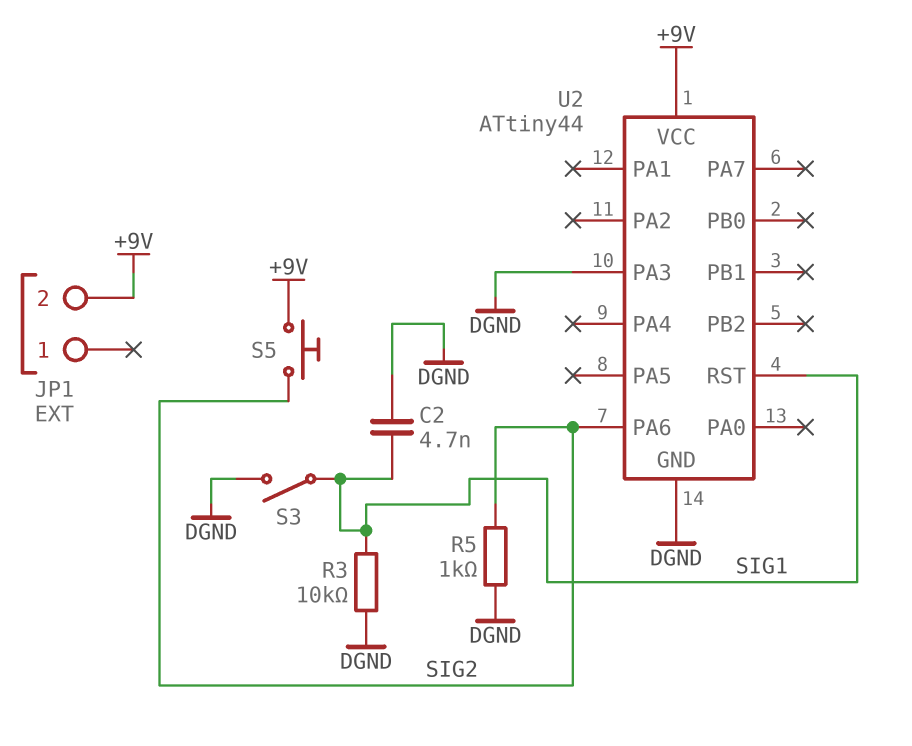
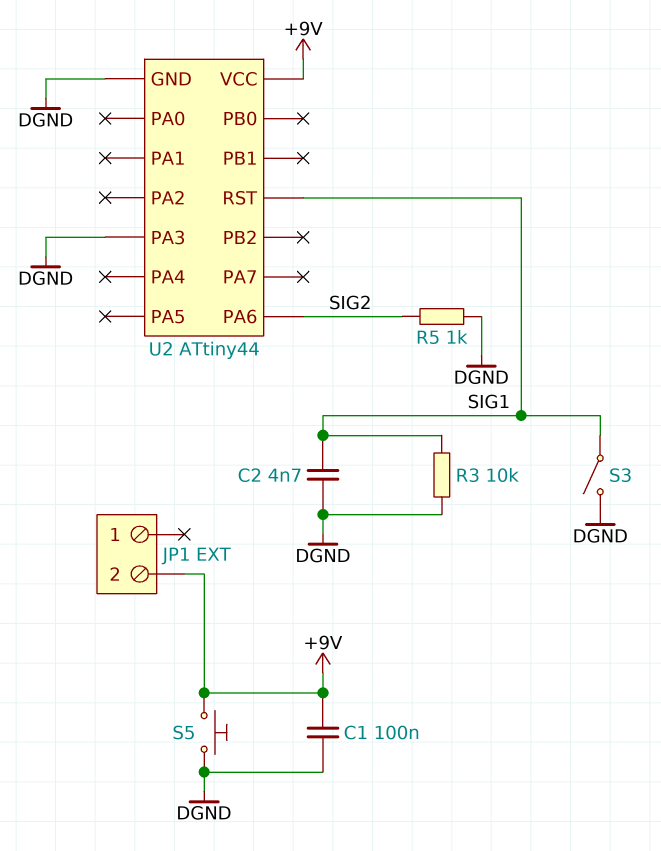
C1: none -> 100nF (+9V, DGND)
S5: button (+9V, SIG2) -> button (+9V, DGND)

